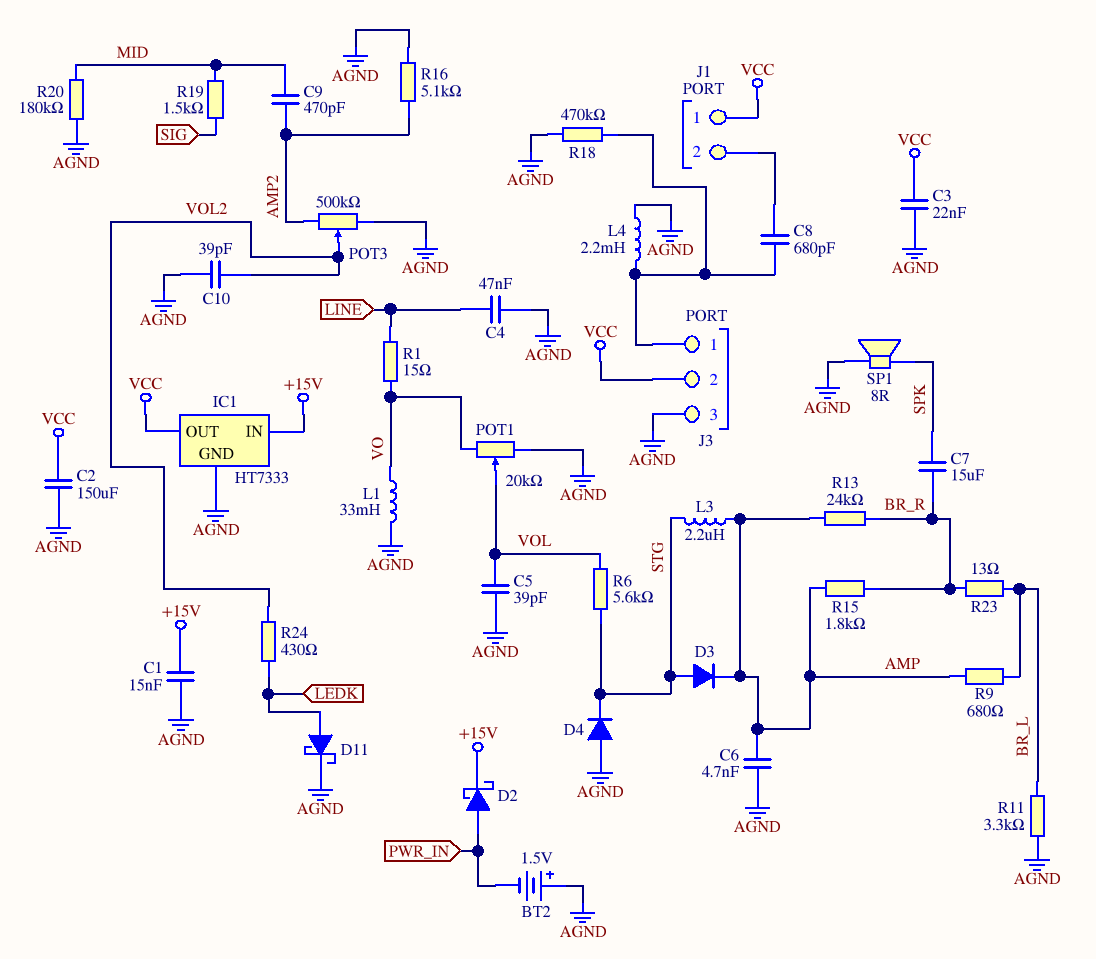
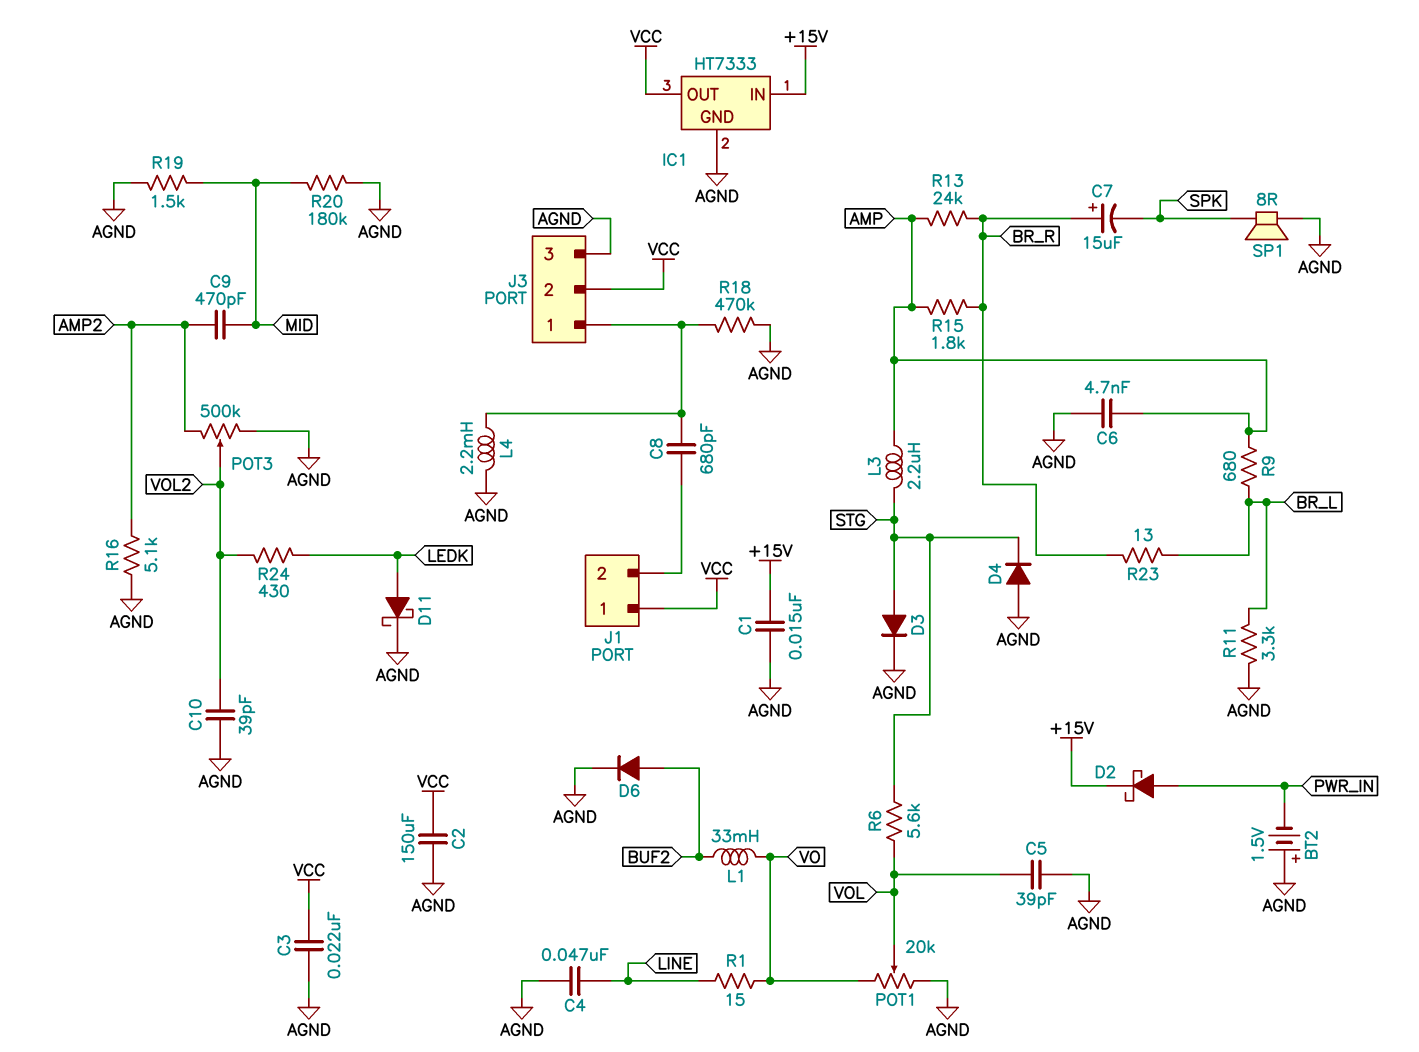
C7: 15uF (BR_R, SPK) -> 15uF (plus BR_R, minus SPK)
D3: diode (A STG, K AMP) -> diode (A STG, K AGND)
D6: none -> diode (A BUF2, K AGND)
L1: 33mH (AGND, VO) -> 33mH (BUF2, VO)
R19: 1.5k (MID, SIG) -> 1.5k (AGND, MID)

